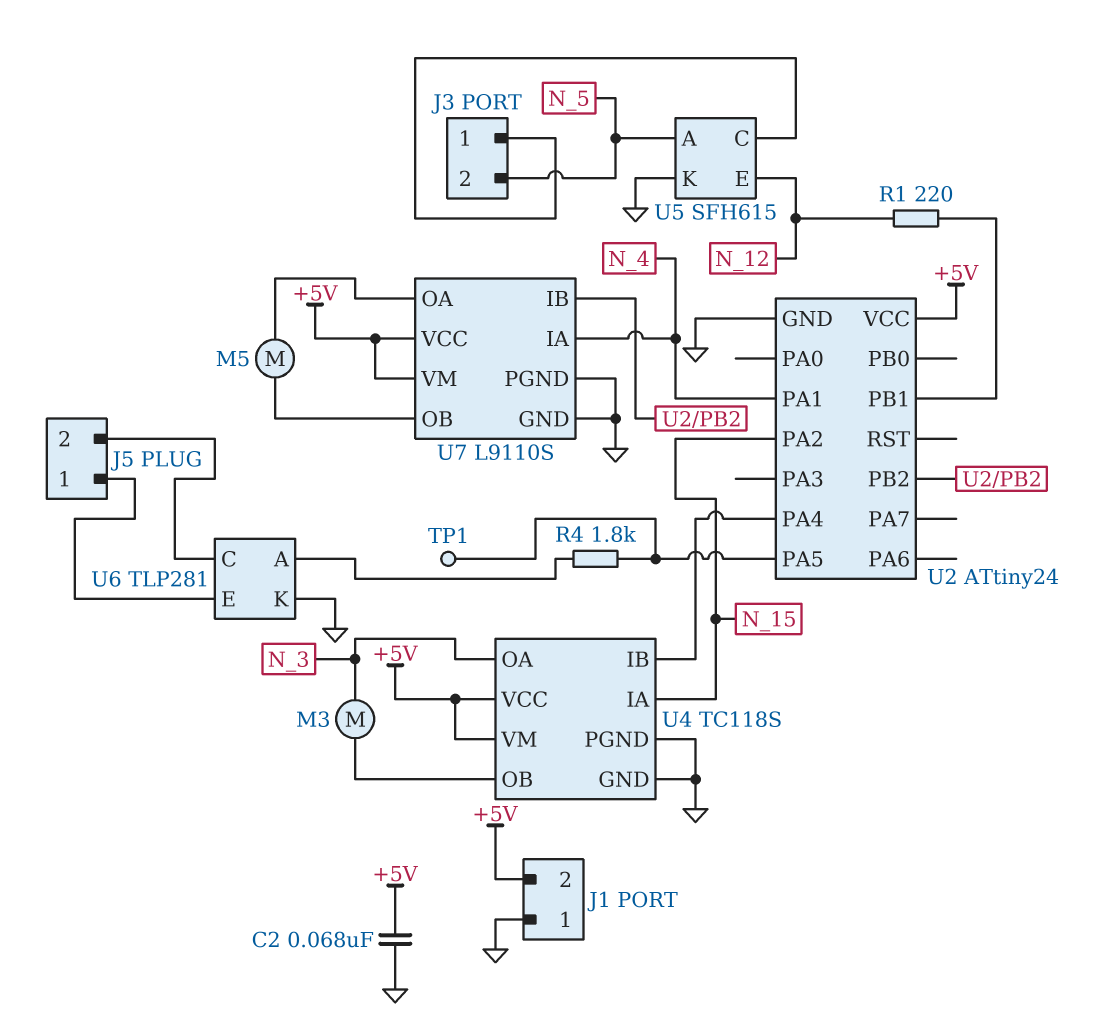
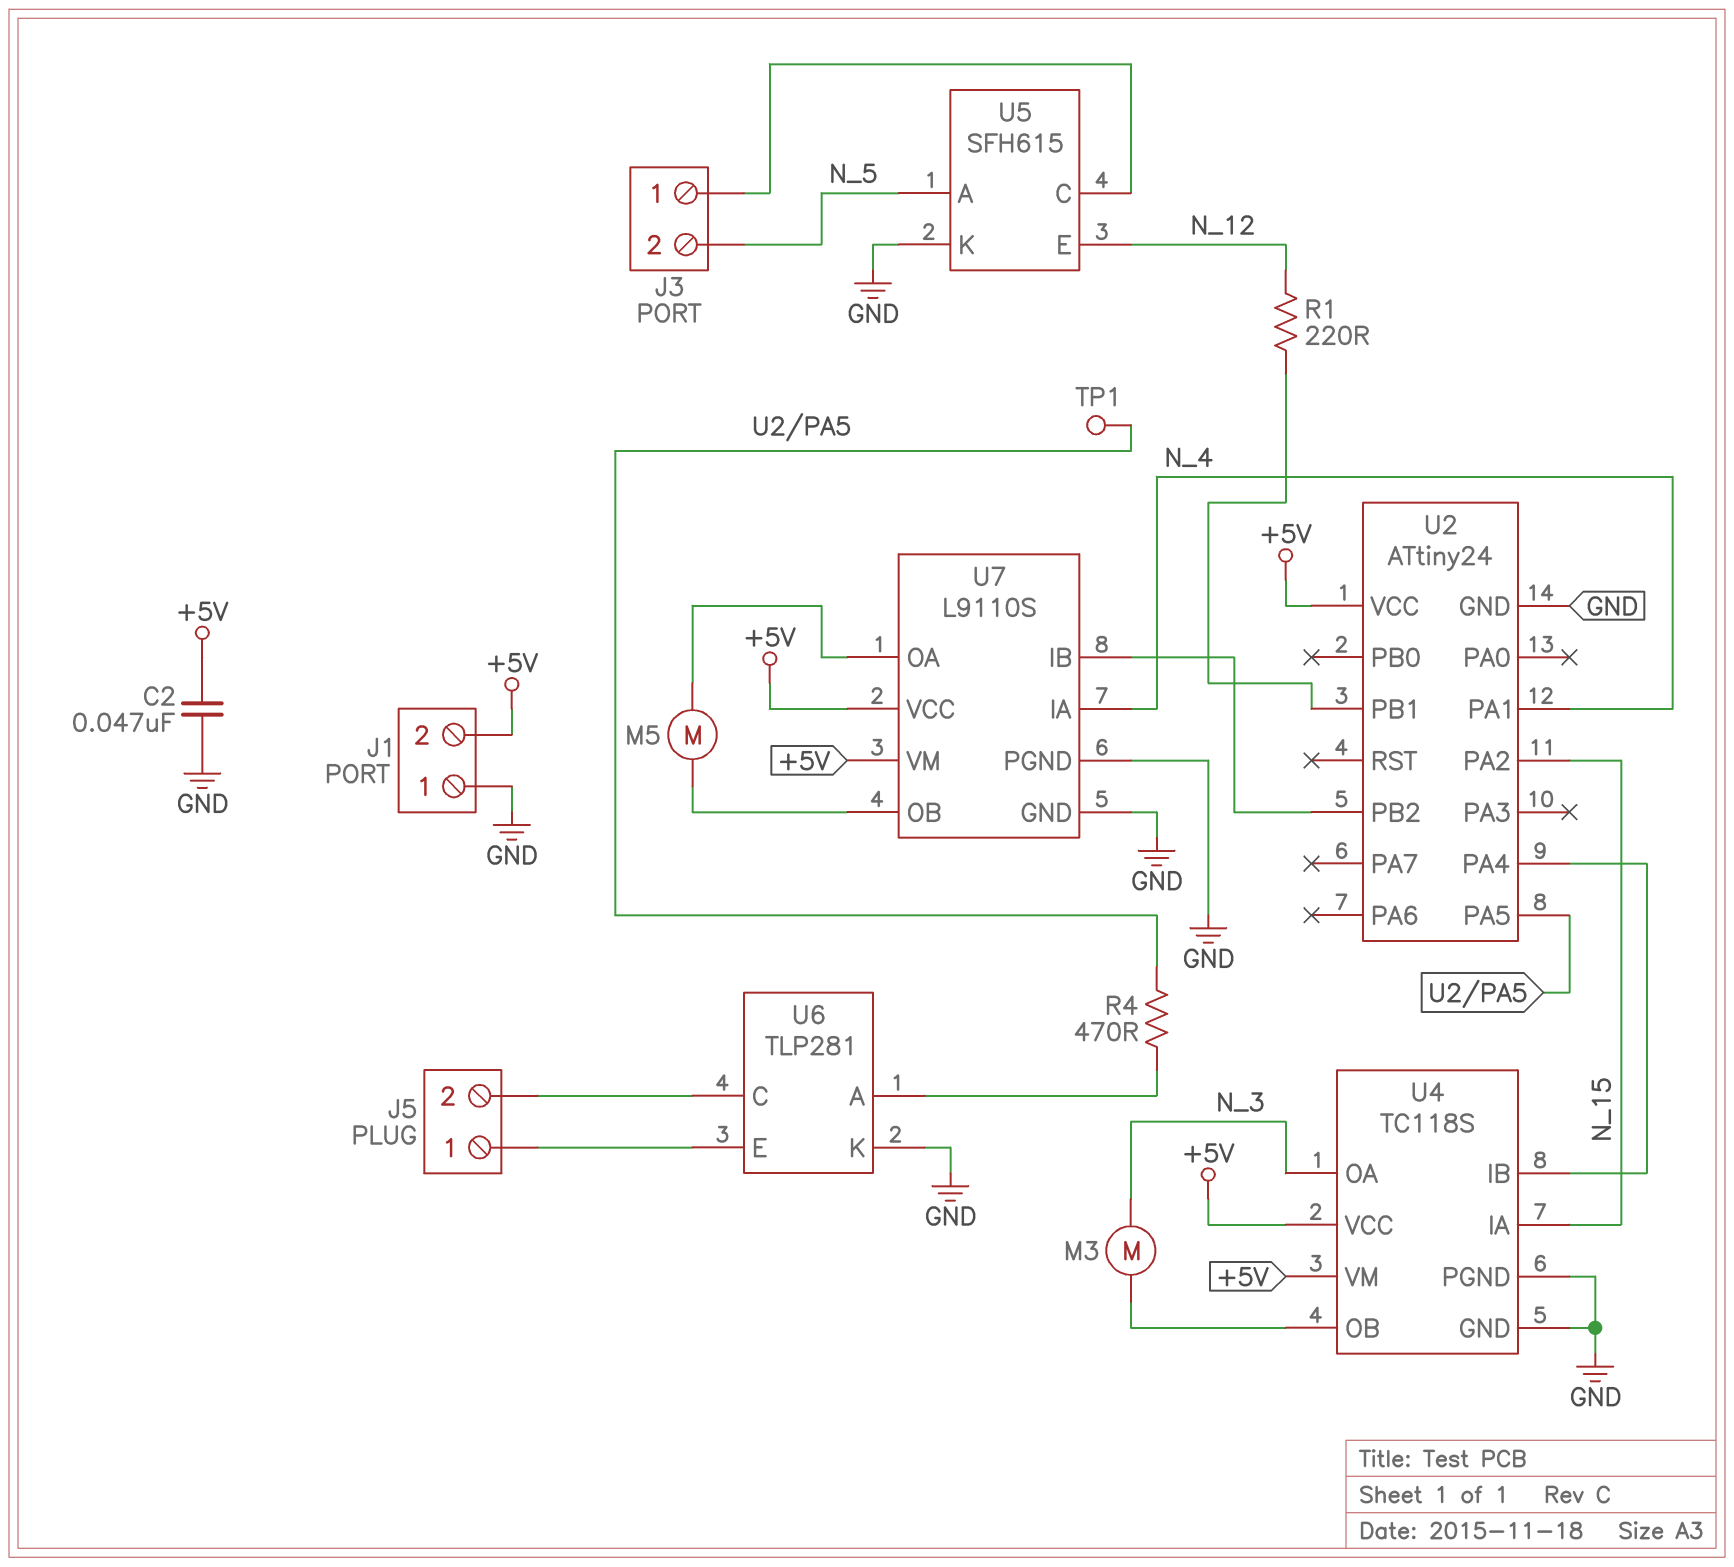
C2: 68nF (+5V, GND) -> 47nF (+5V, GND)
R4: 1.8k (U2/PA5, U6/A) -> 470 (U2/PA5, U6/A)

